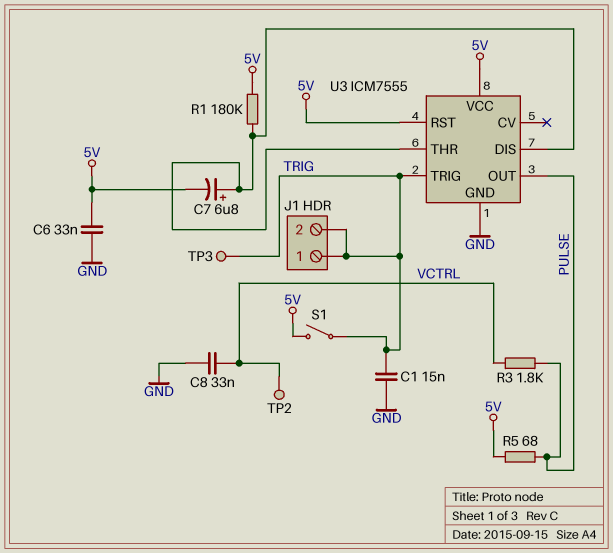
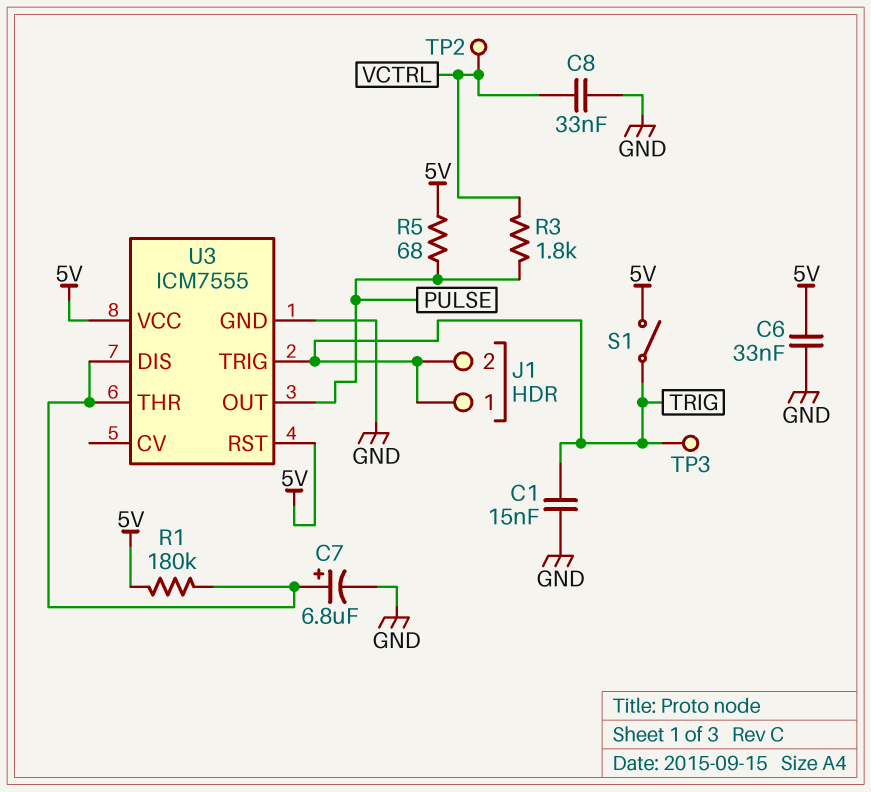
C7: 6.8uF (plus U3/DIS, minus 5V) -> 6.8uF (plus U3/DIS, minus GND)

